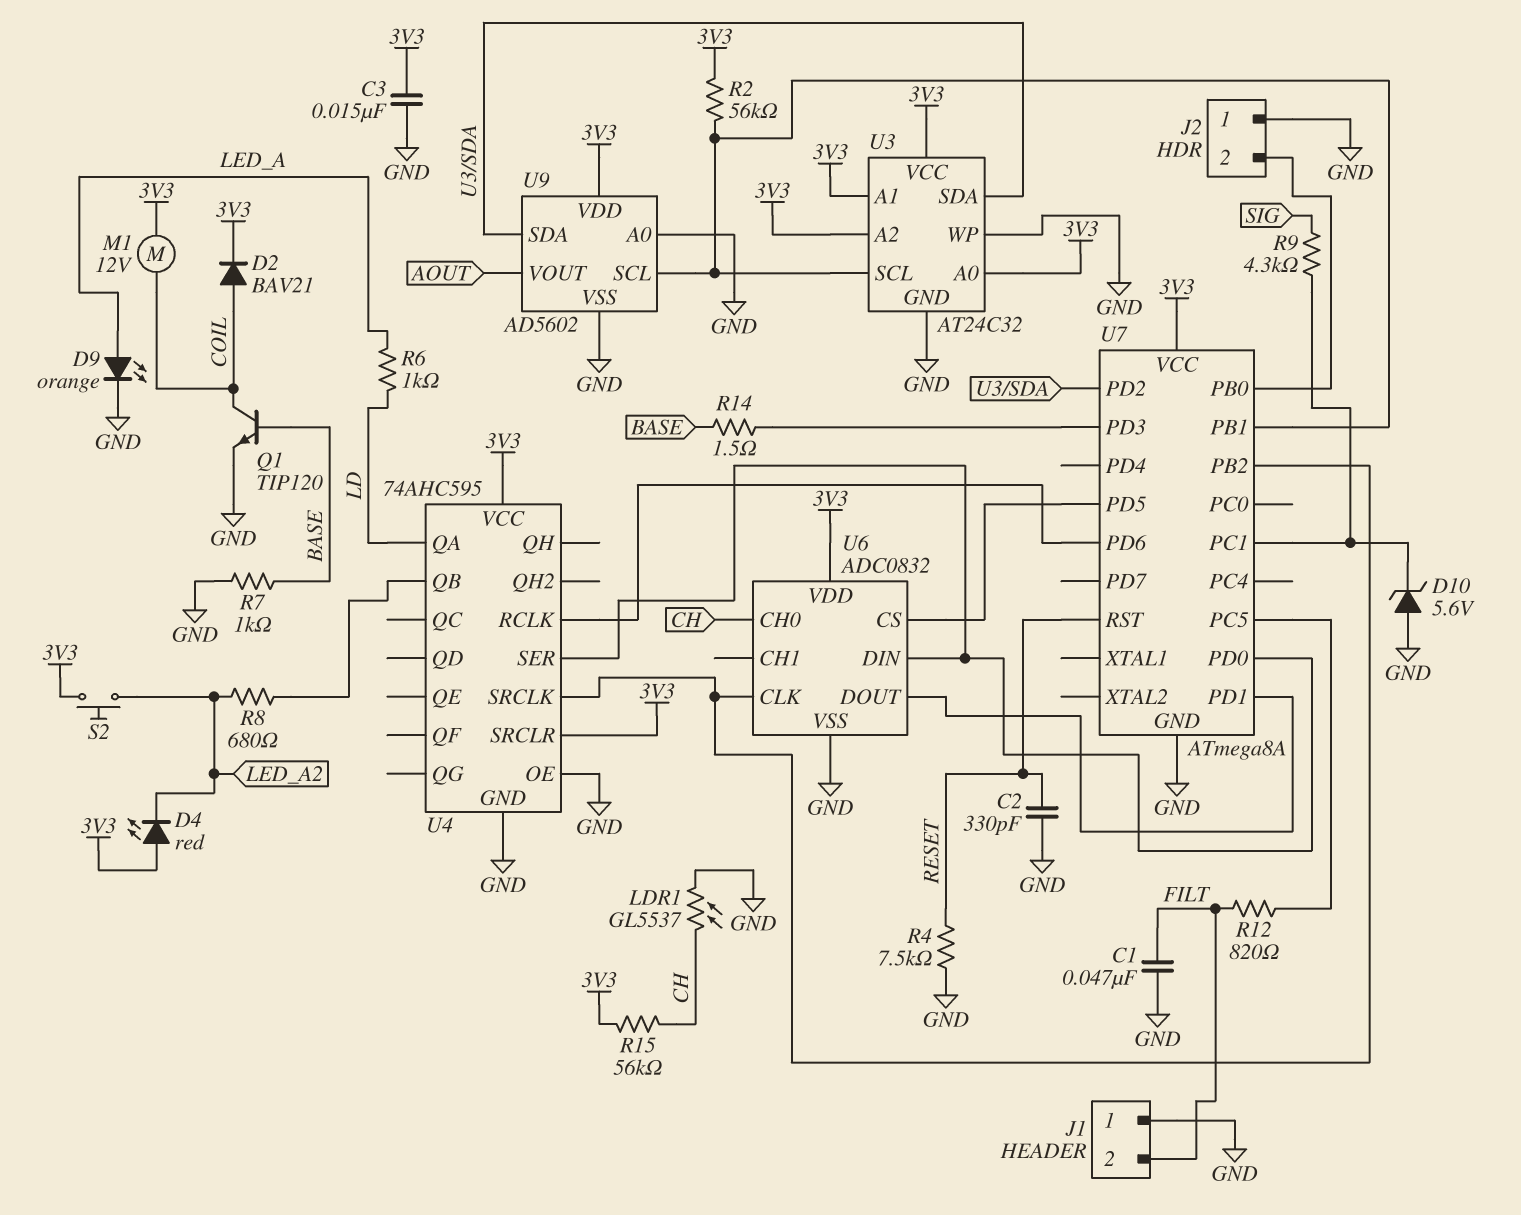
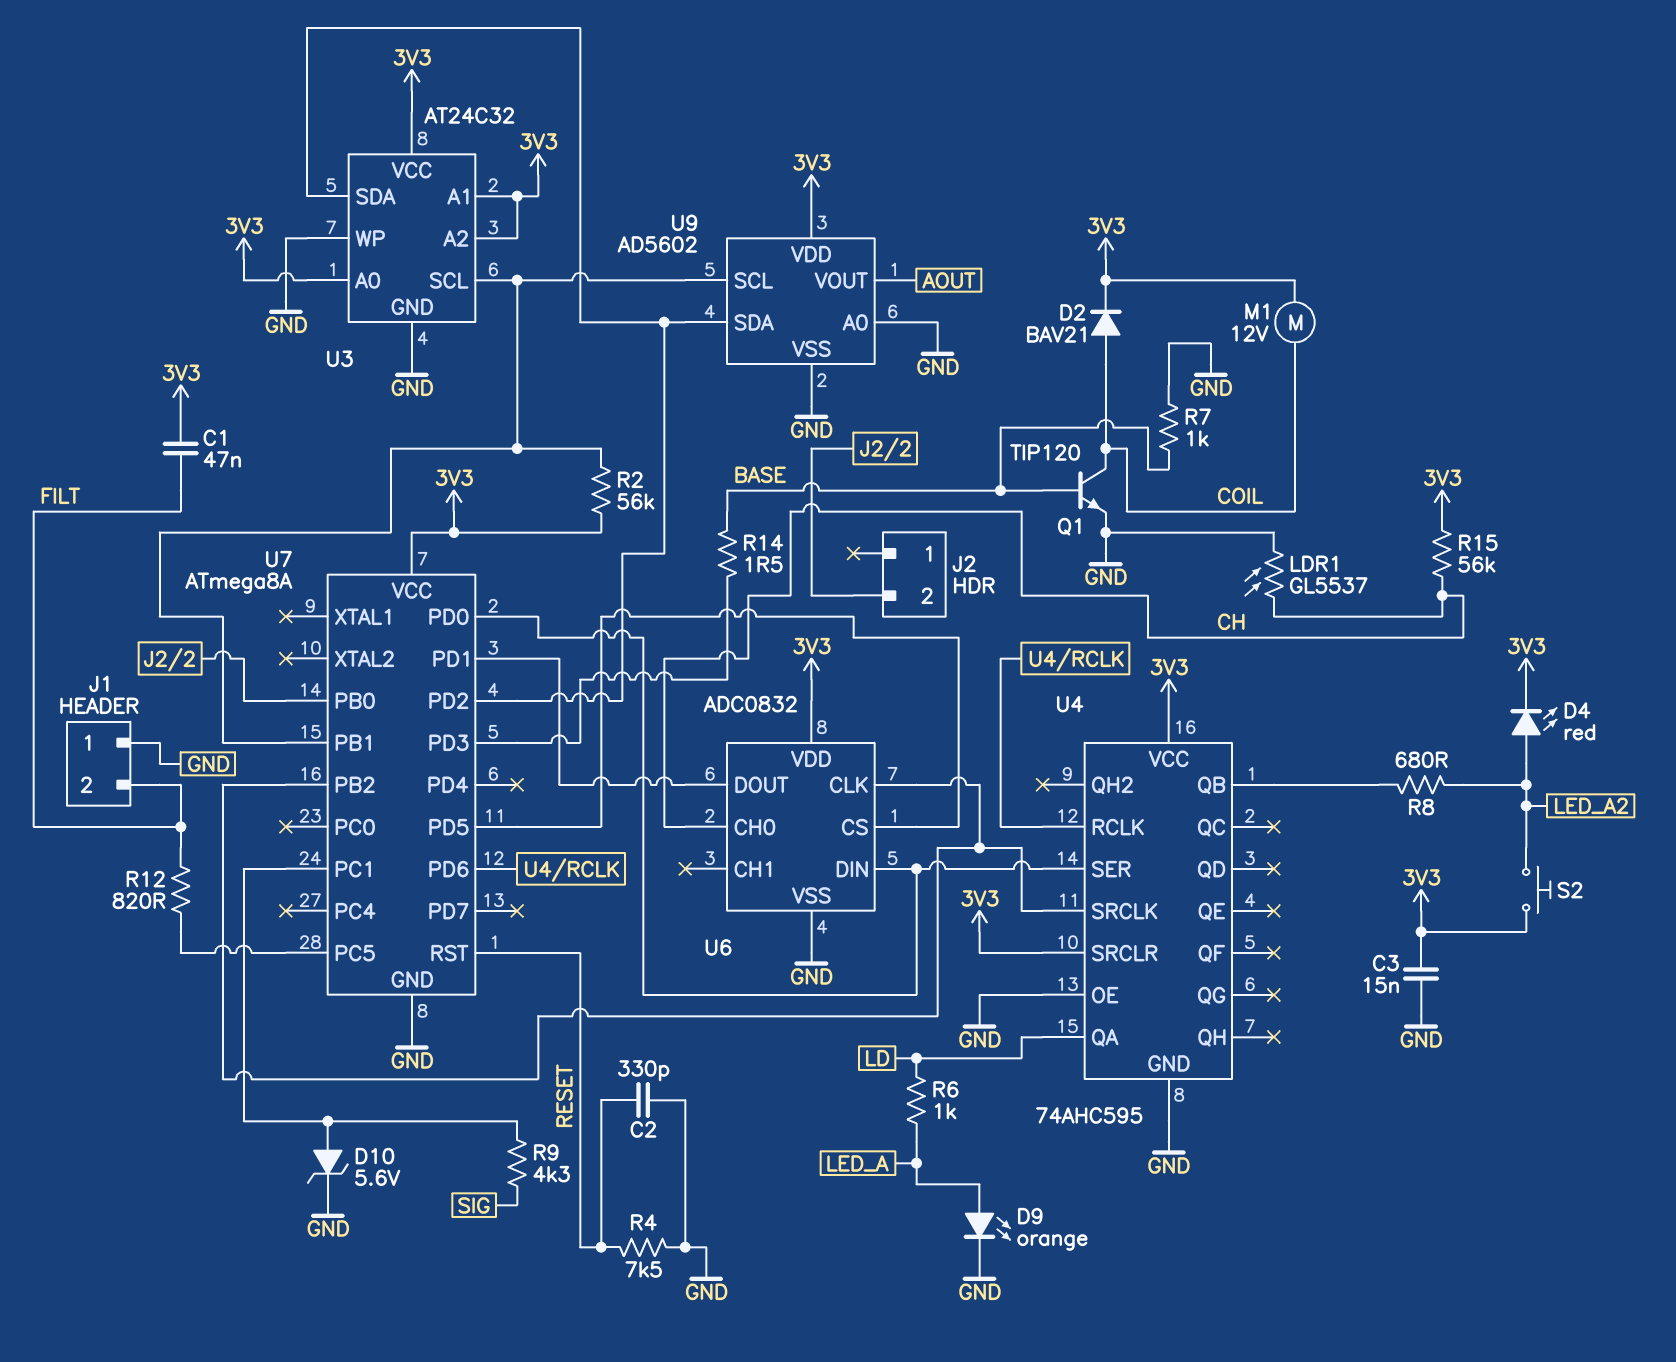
C1: 47nF (FILT, GND) -> 47nF (3V3, FILT)
D4: LED red (A 3V3, K LED_A2) -> LED red (A LED_A2, K 3V3)
D10: zener 5.6V (A GND, K U7/PC1) -> zener 5.6V (A U7/PC1, K GND)
J2 pin 1: GND -> none

